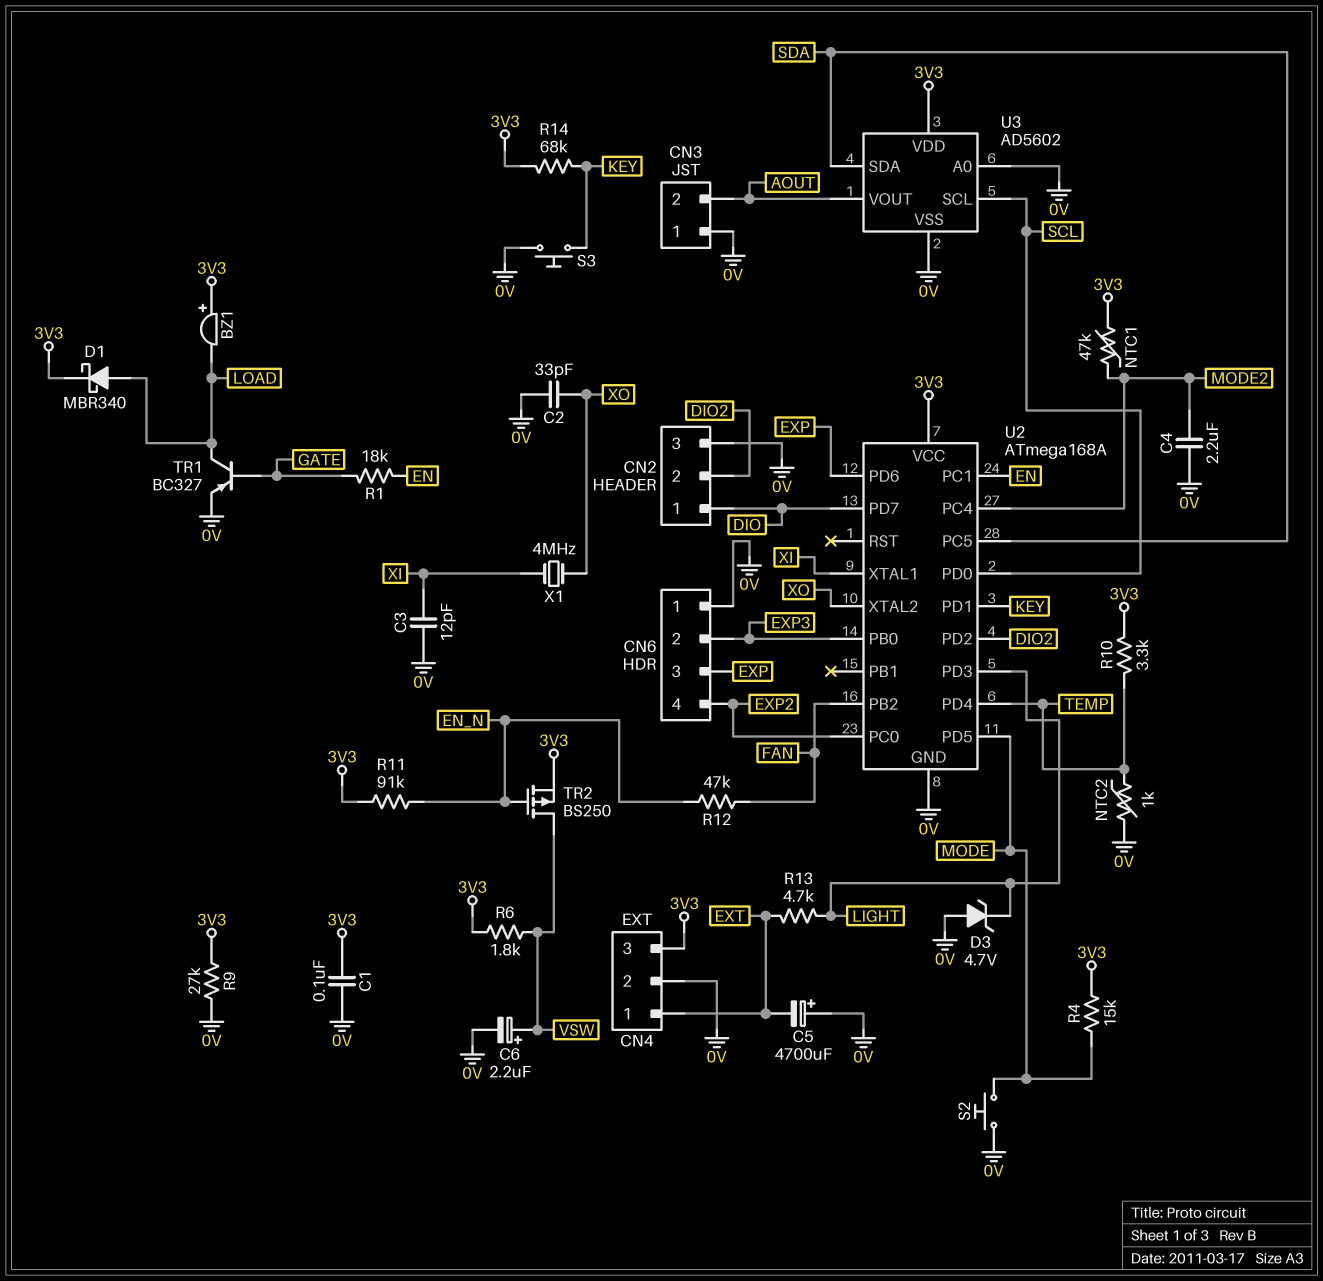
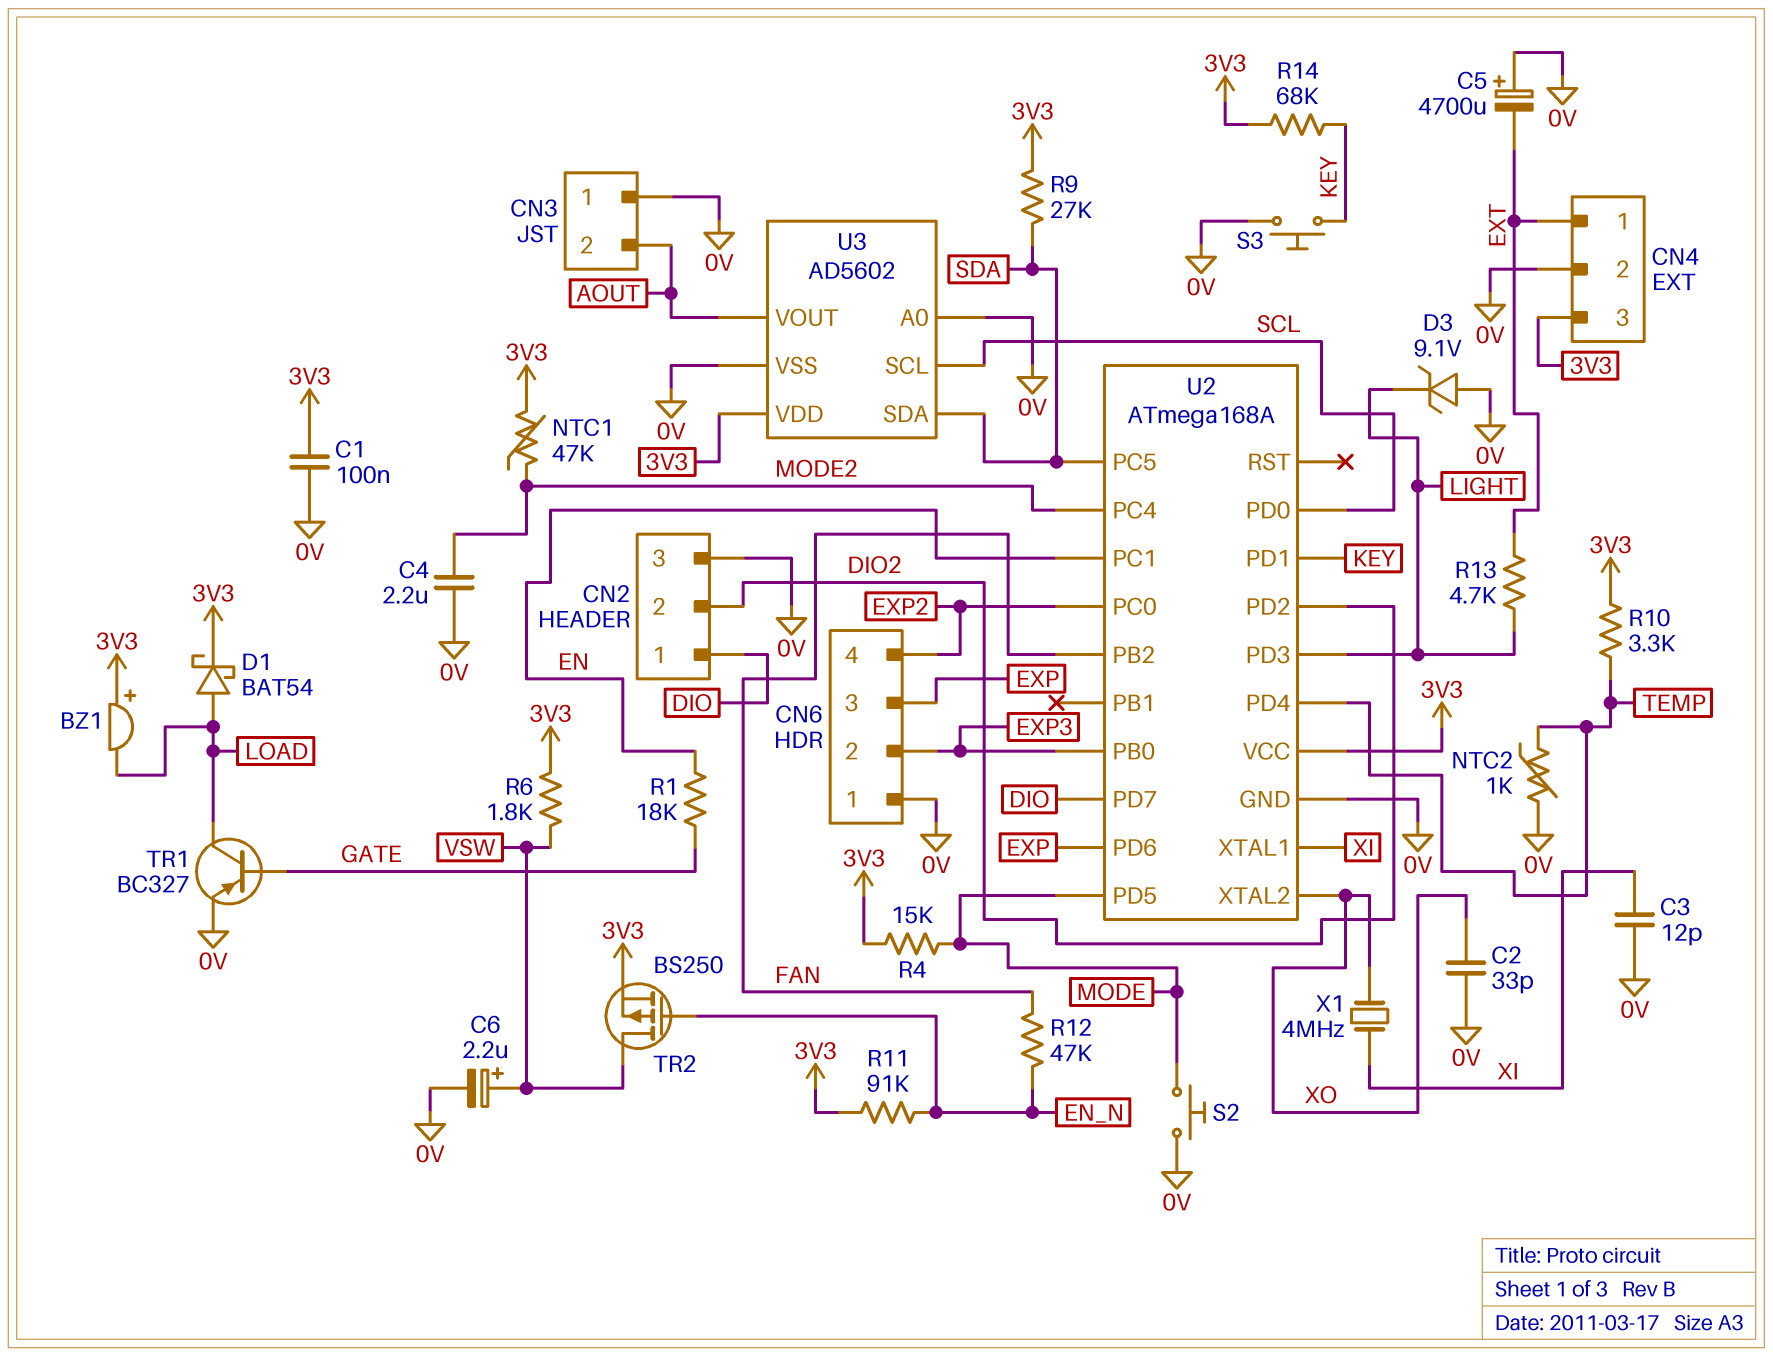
D1: schottky MBR340 (A LOAD, K 3V3) -> schottky BAT54 (A LOAD, K 3V3)
D3: zener 4.7V (A 0V, K LIGHT) -> zener 9.1V (A 0V, K LIGHT)
R9: 27k (0V, 3V3) -> 27k (3V3, SDA)

